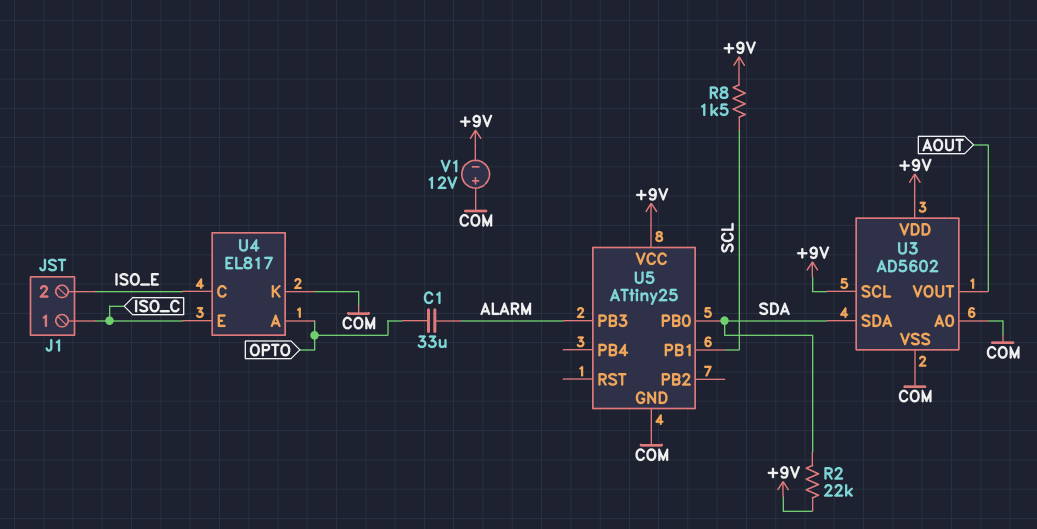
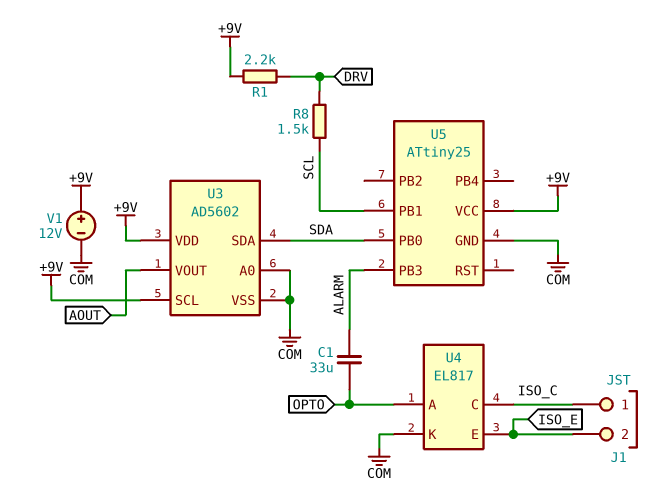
R1: none -> 2.2k (+9V, DRV)
R2: 22k (+9V, SDA) -> none
R8: 1.5k (+9V, SCL) -> 1.5k (DRV, SCL)
U4 pin C: ISO_E -> ISO_C
U4 pin E: ISO_C -> ISO_E
V1: 12V (plus COM, minus +9V) -> 12V (plus +9V, minus COM)

